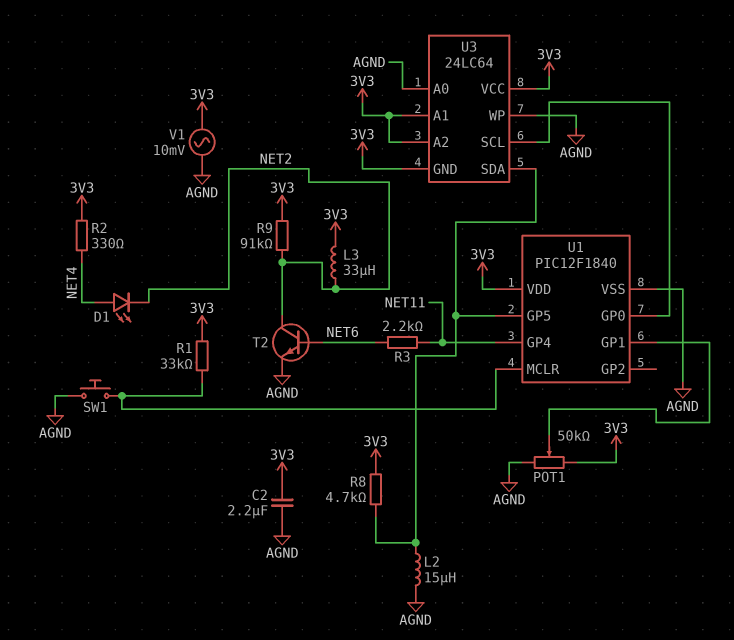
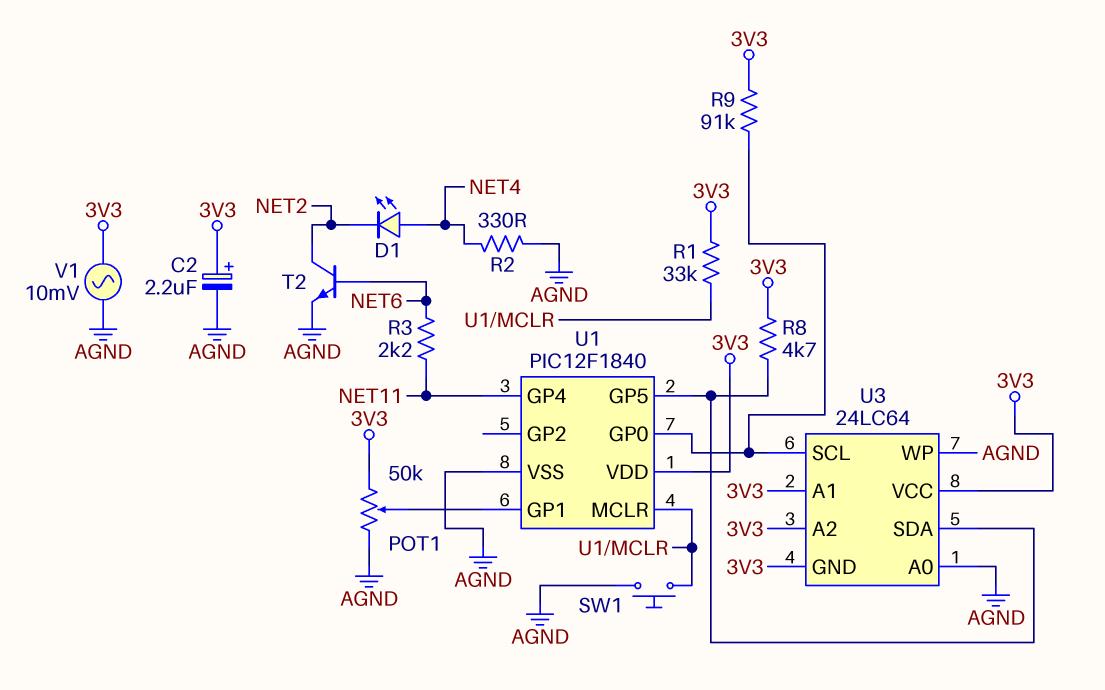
C2: 2.2uF (3V3, AGND) -> 2.2uF (plus 3V3, minus AGND)
L2: 15uH (AGND, U1/GP5) -> none
L3: 33uH (3V3, NET2) -> none
R2: 330 (3V3, NET4) -> 330 (AGND, NET4)
R9: 91k (3V3, NET2) -> 91k (3V3, U1/GP0)

